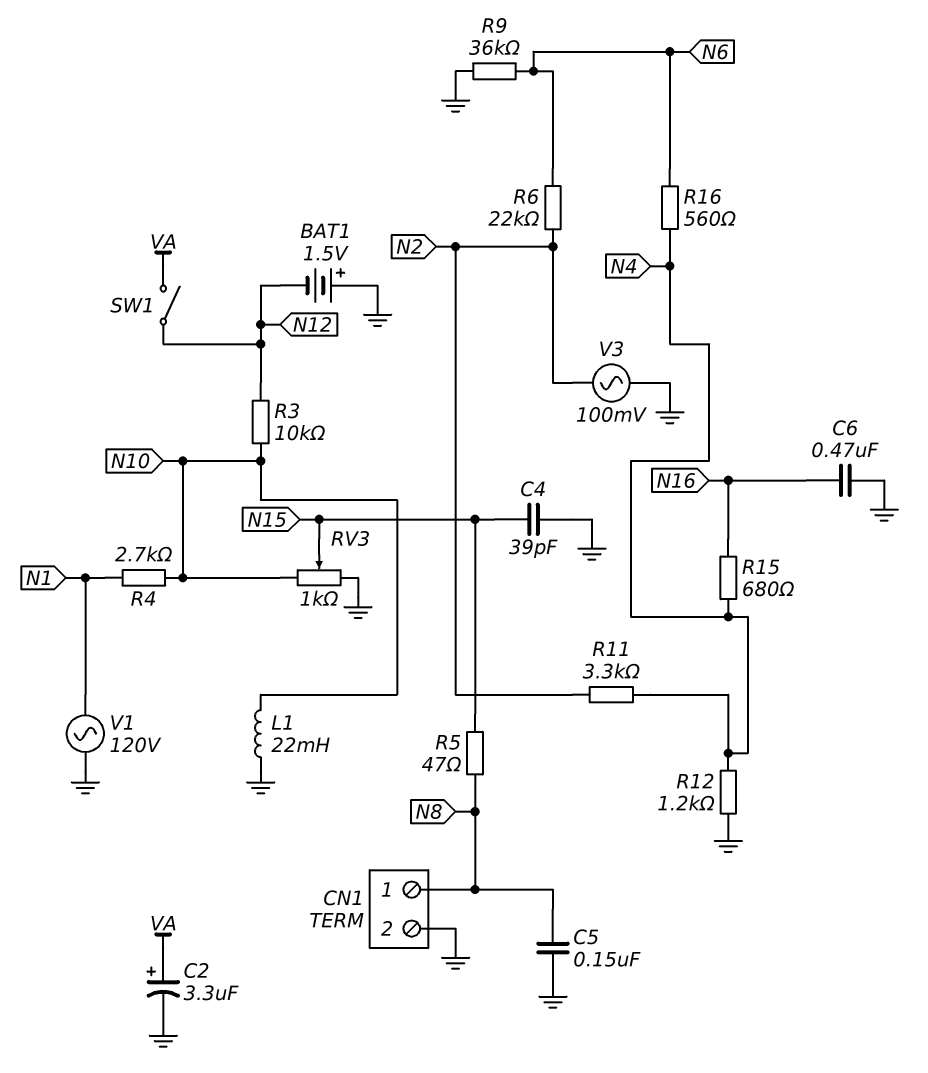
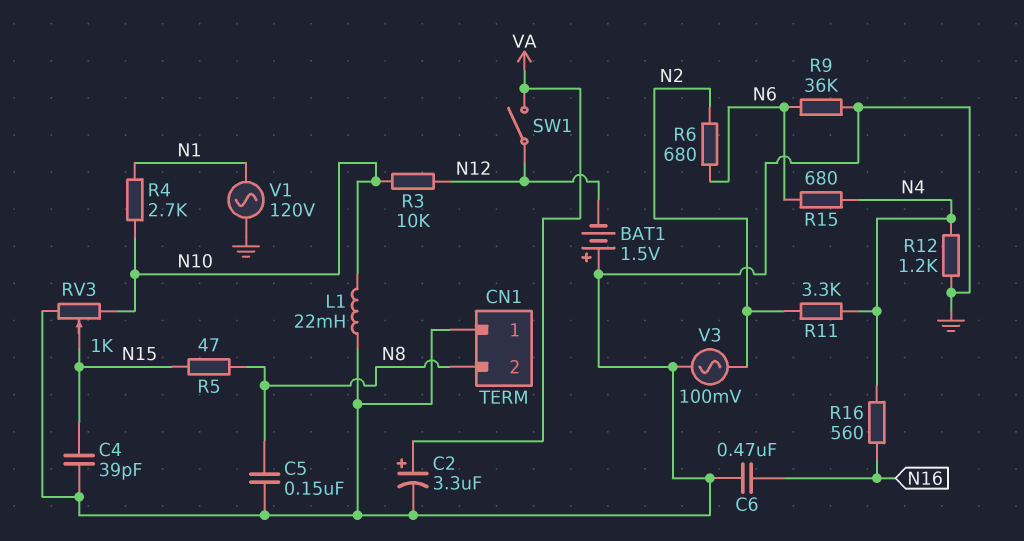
CN1 pin 1: N8 -> GND
CN1 pin 2: GND -> N8
R6: 22k (N2, N6) -> 680 (N2, N6)
R15: 680 (N4, N16) -> 680 (N4, N6)
R16: 560 (N4, N6) -> 560 (N4, N16)

